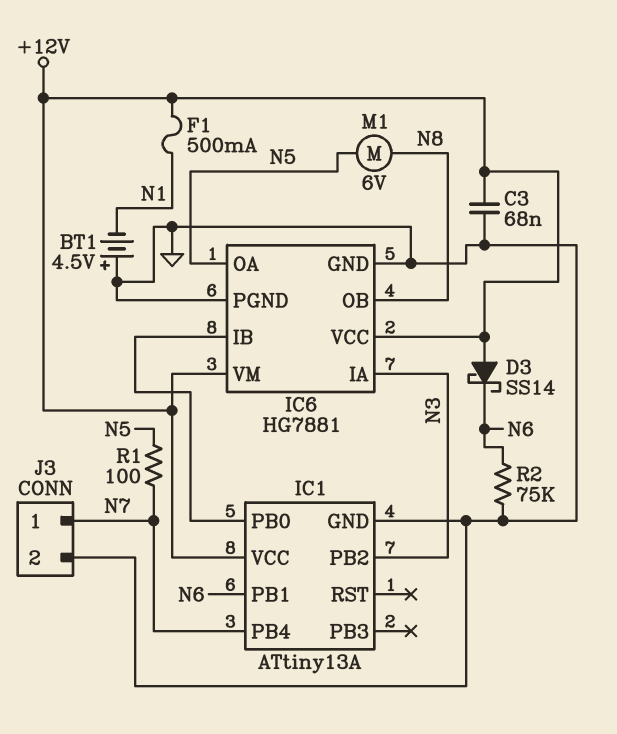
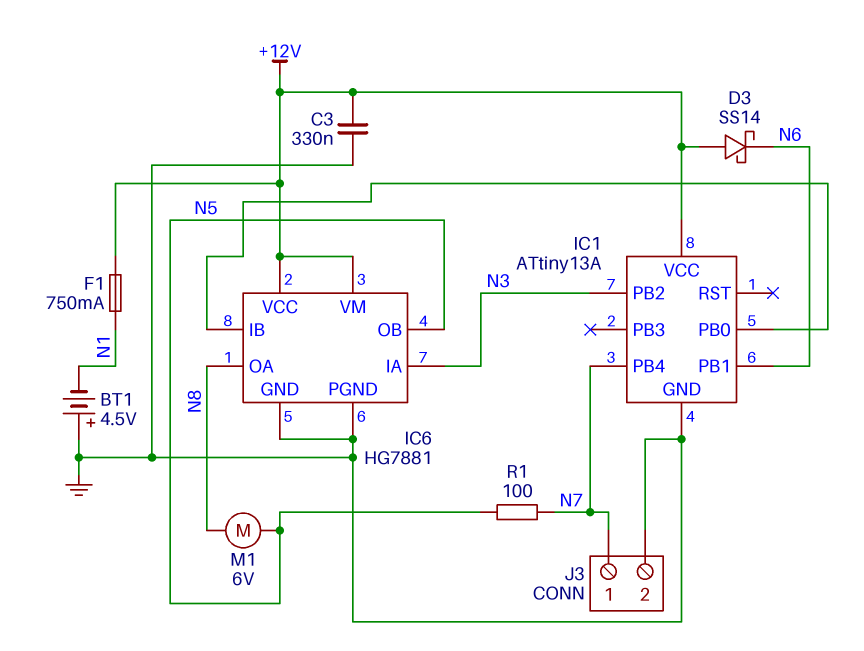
C3: 68nF (+12V, GND) -> 330nF (+12V, GND)
F1: 500mA (+12V, N1) -> 750mA (+12V, N1)
IC6 pin OA: N5 -> N8
IC6 pin OB: N8 -> N5
R2: 75k (GND, N6) -> none

